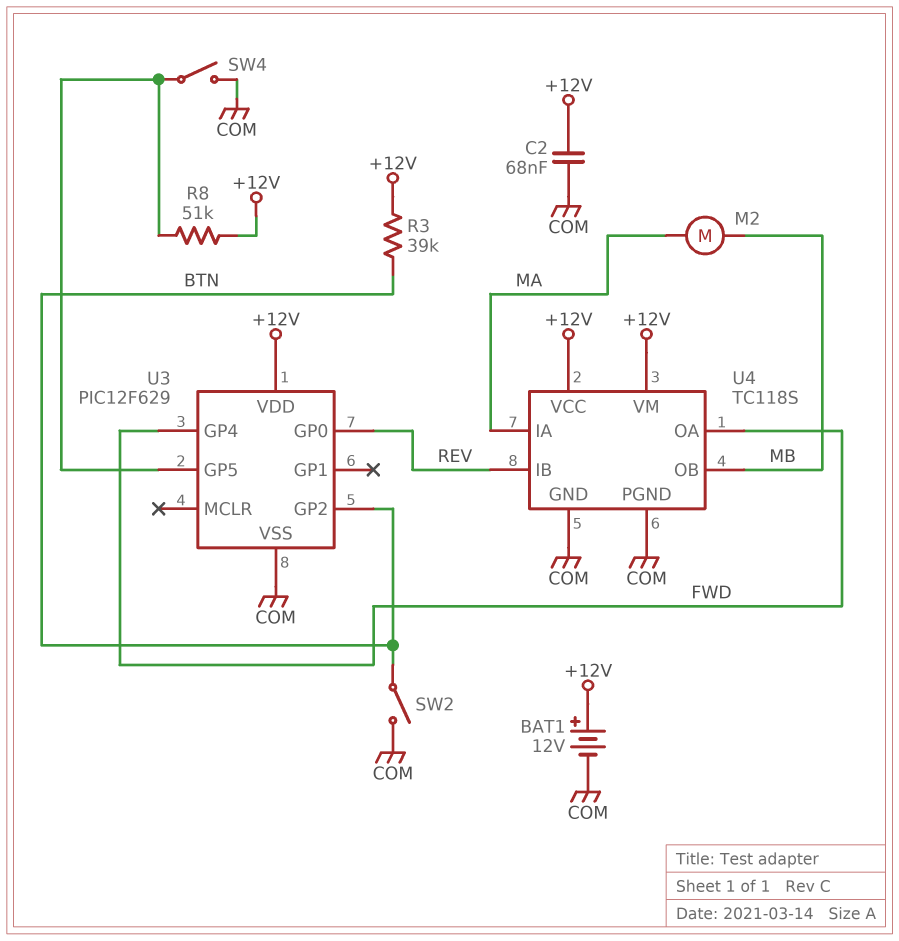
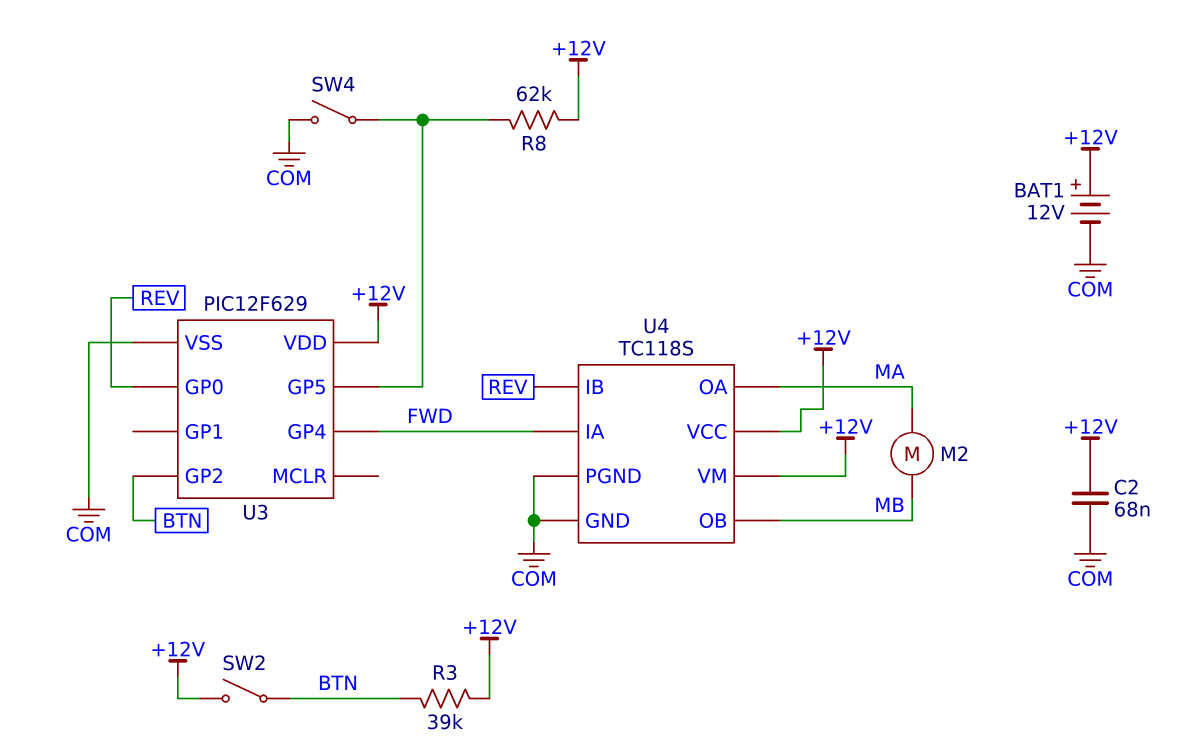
R8: 51k (+12V, U3/GP5) -> 62k (+12V, U3/GP5)
SW2: switch (BTN, COM) -> switch (+12V, BTN)
U4 pin IA: MA -> FWD
U4 pin OA: FWD -> MA

